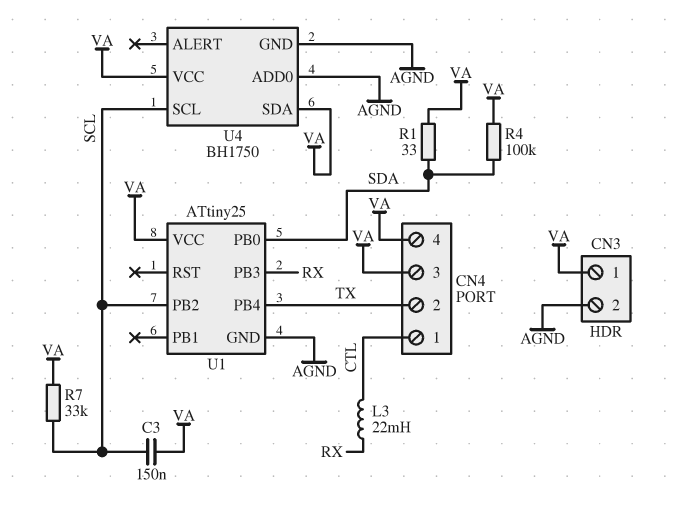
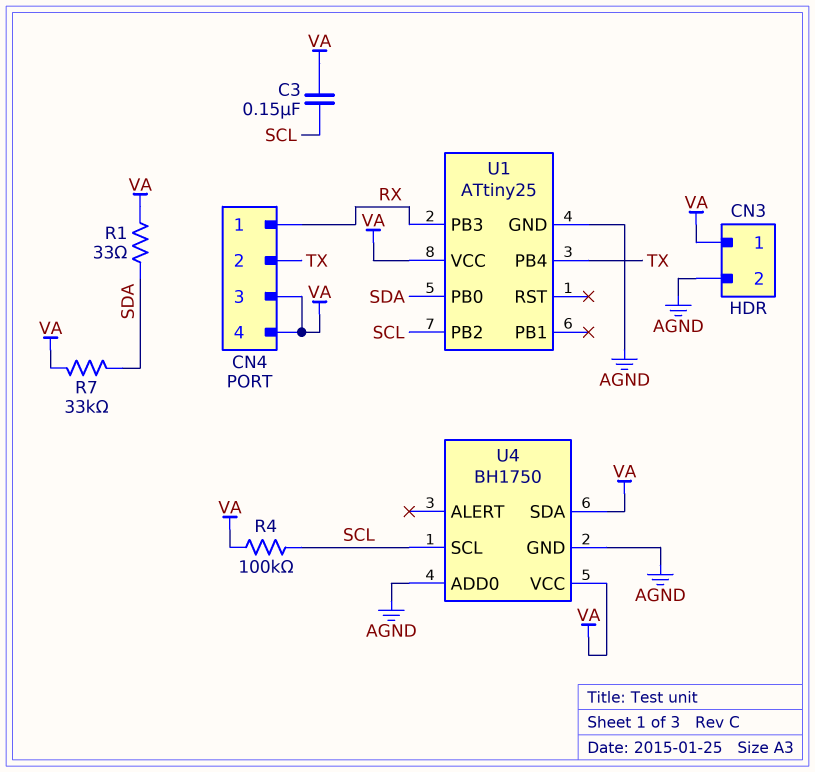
CN4 pin 1: CTL -> RX
L3: 22mH (CTL, RX) -> none
R4: 100k (SDA, VA) -> 100k (SCL, VA)
R7: 33k (SCL, VA) -> 33k (SDA, VA)

